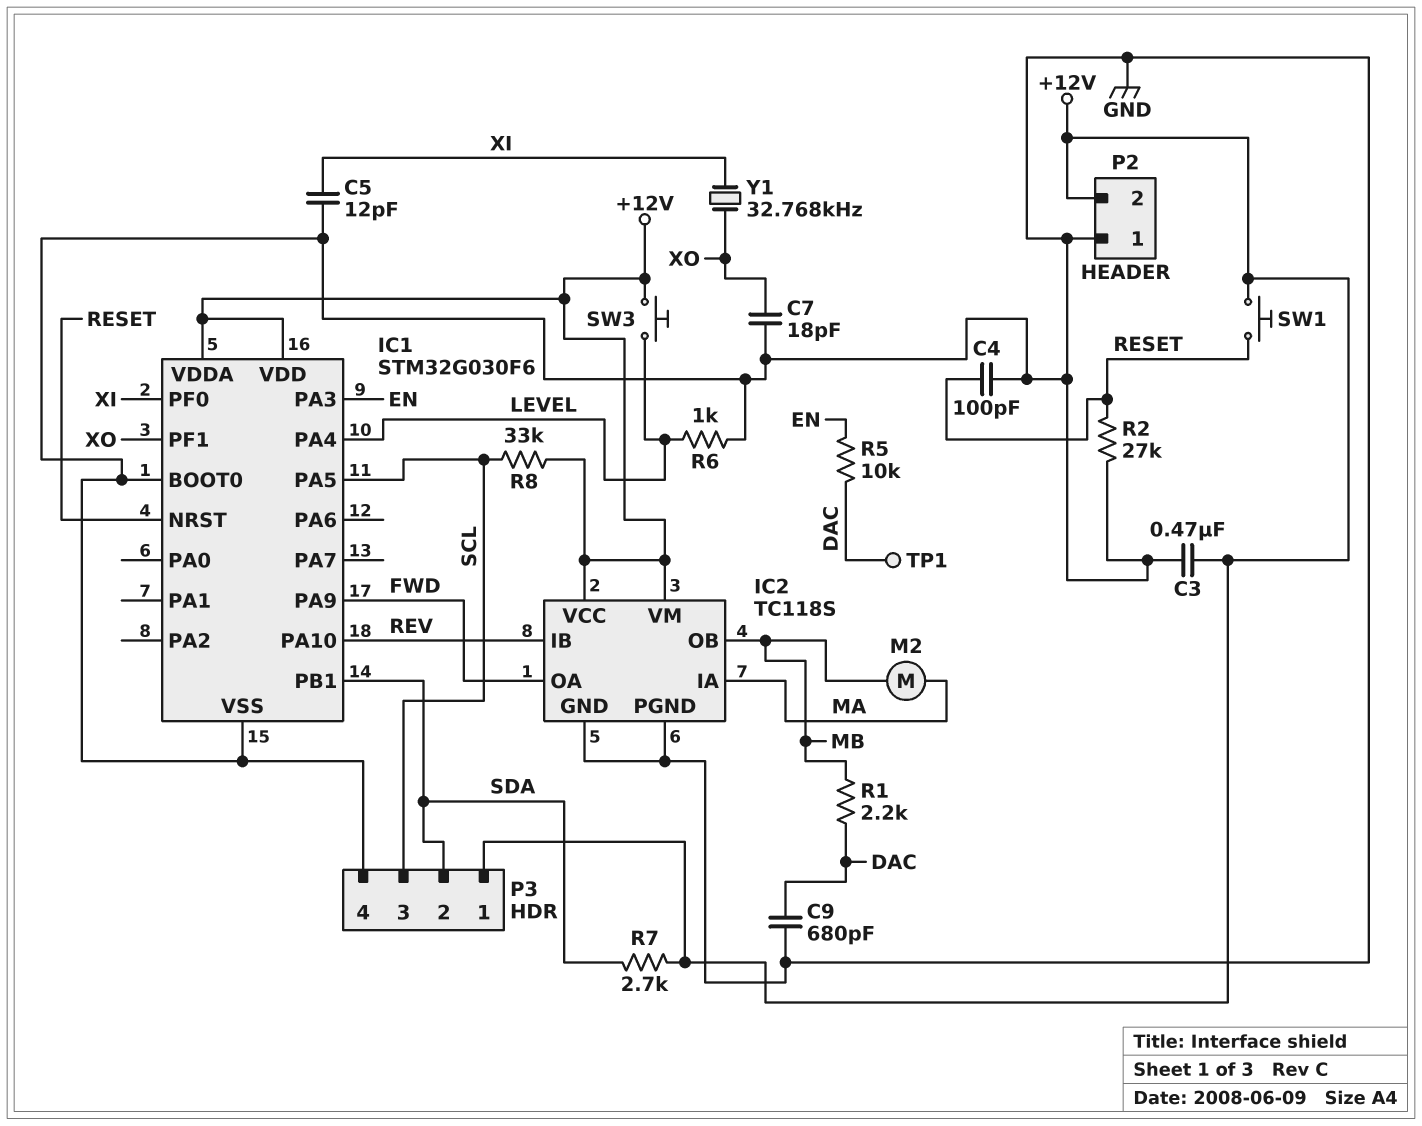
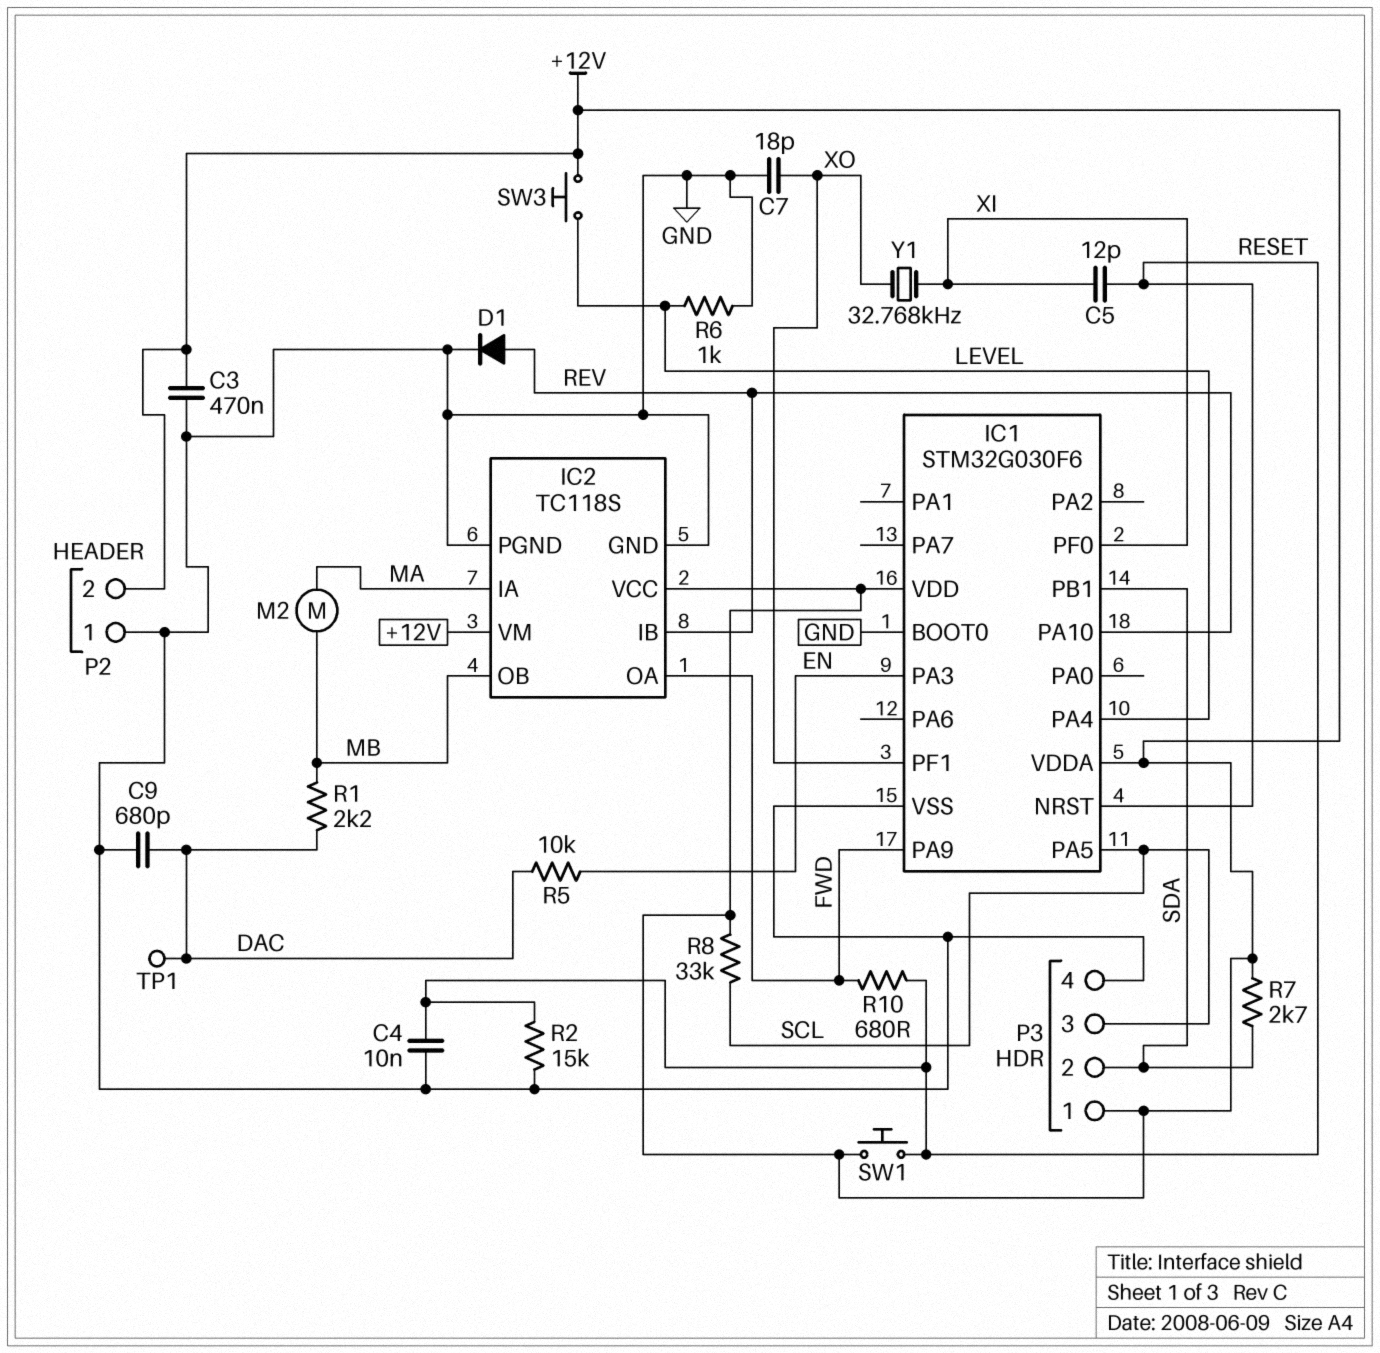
C4: 100pF (GND, RESET) -> 10nF (GND, RESET)
C5: 12pF (GND, XI) -> 12pF (RESET, XI)
D1: none -> diode (A REV, K GND)
R2: 27k (GND, RESET) -> 15k (GND, RESET)
R10: none -> 680 (FWD, RESET)

